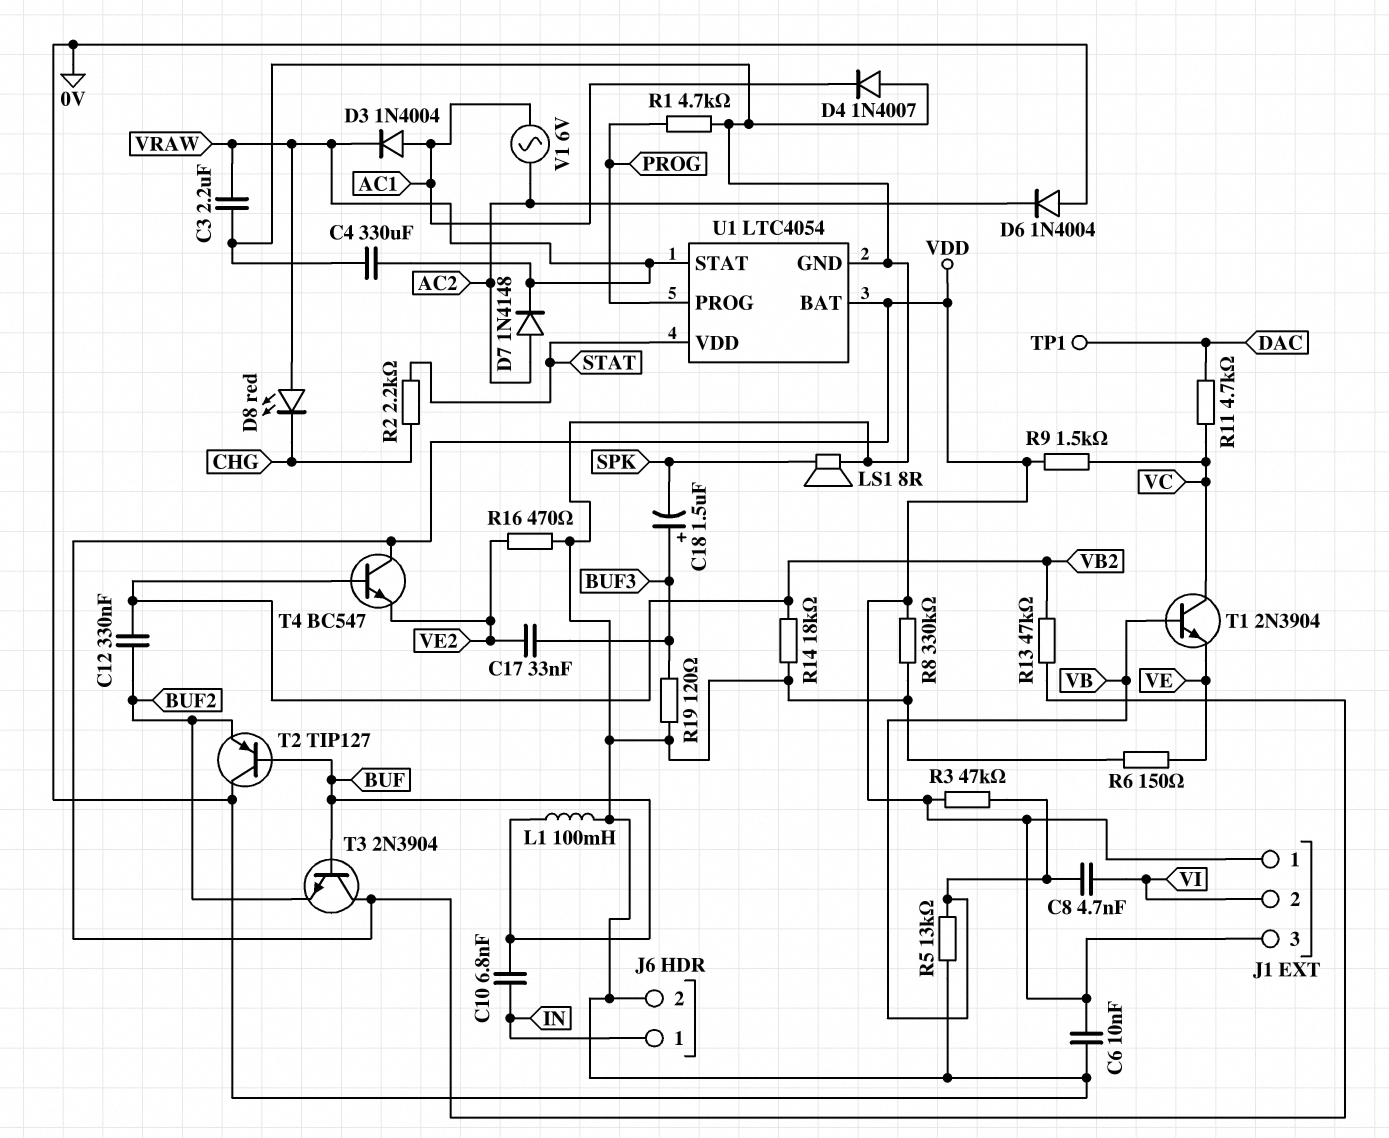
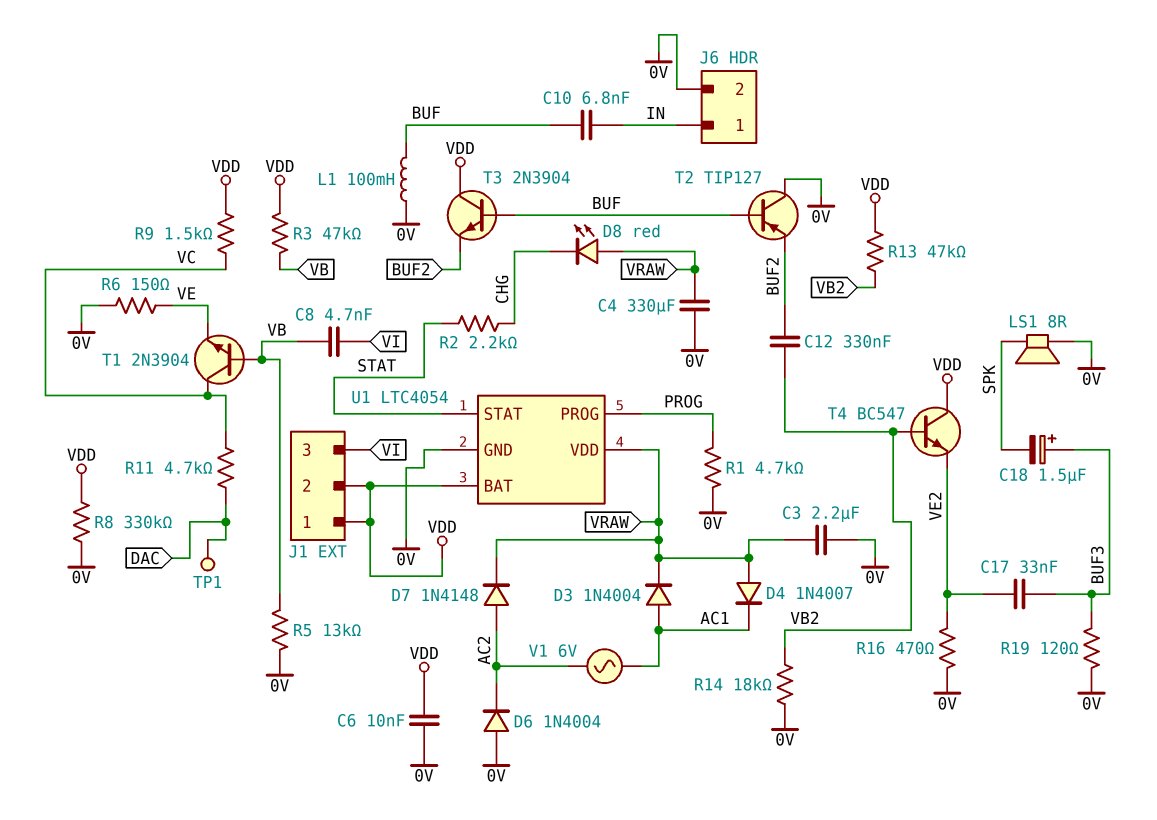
D4: diode 1N4007 (A 0V, K AC1) -> diode 1N4007 (A VRAW, K AC1)
J1 pin 2: VI -> VDD
J1 pin 3: VDD -> VI
U1 pin STAT: VRAW -> STAT
U1 pin VDD: STAT -> VRAW

